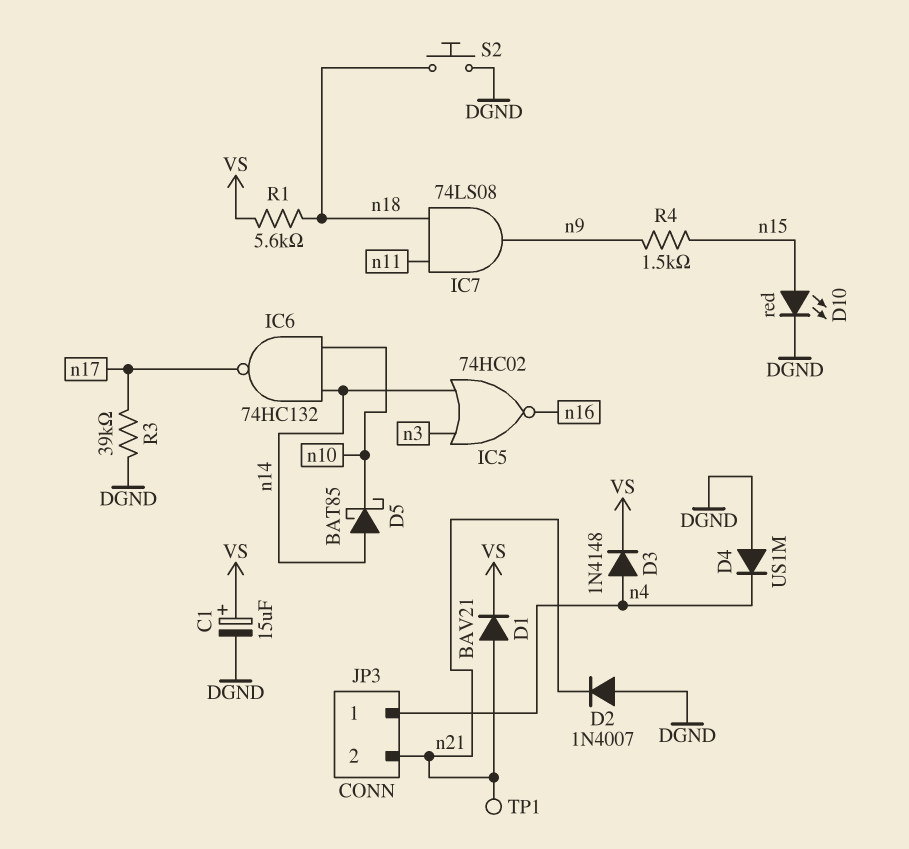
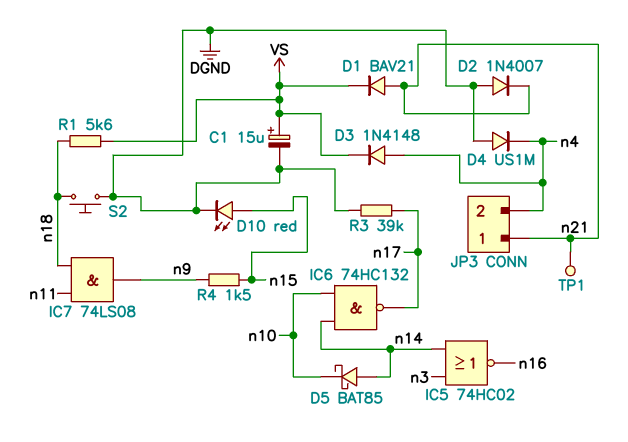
JP3 pin 1: n4 -> n21
JP3 pin 2: n21 -> n4

